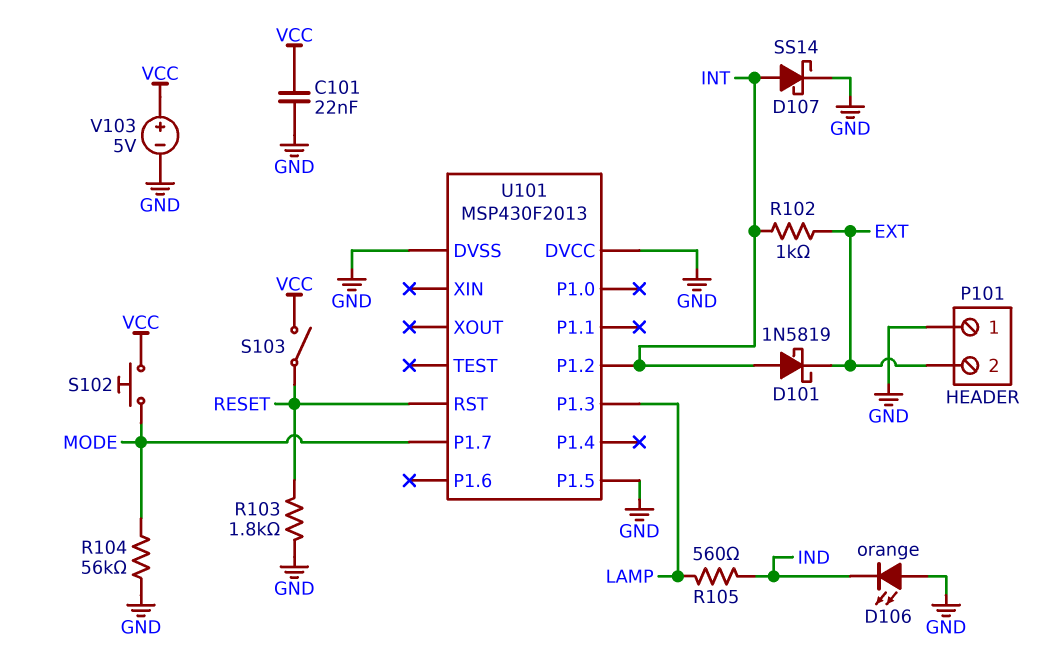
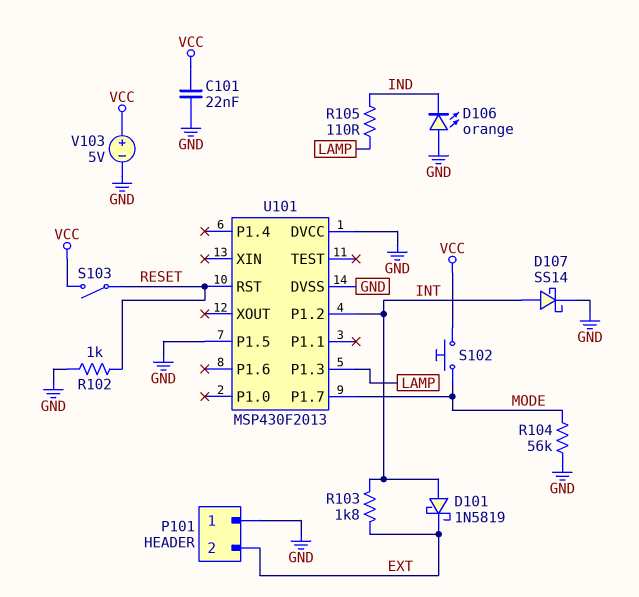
R102: 1k (EXT, INT) -> 1k (GND, RESET)
R103: 1.8k (GND, RESET) -> 1.8k (EXT, INT)
R105: 560 (IND, LAMP) -> 110 (IND, LAMP)

